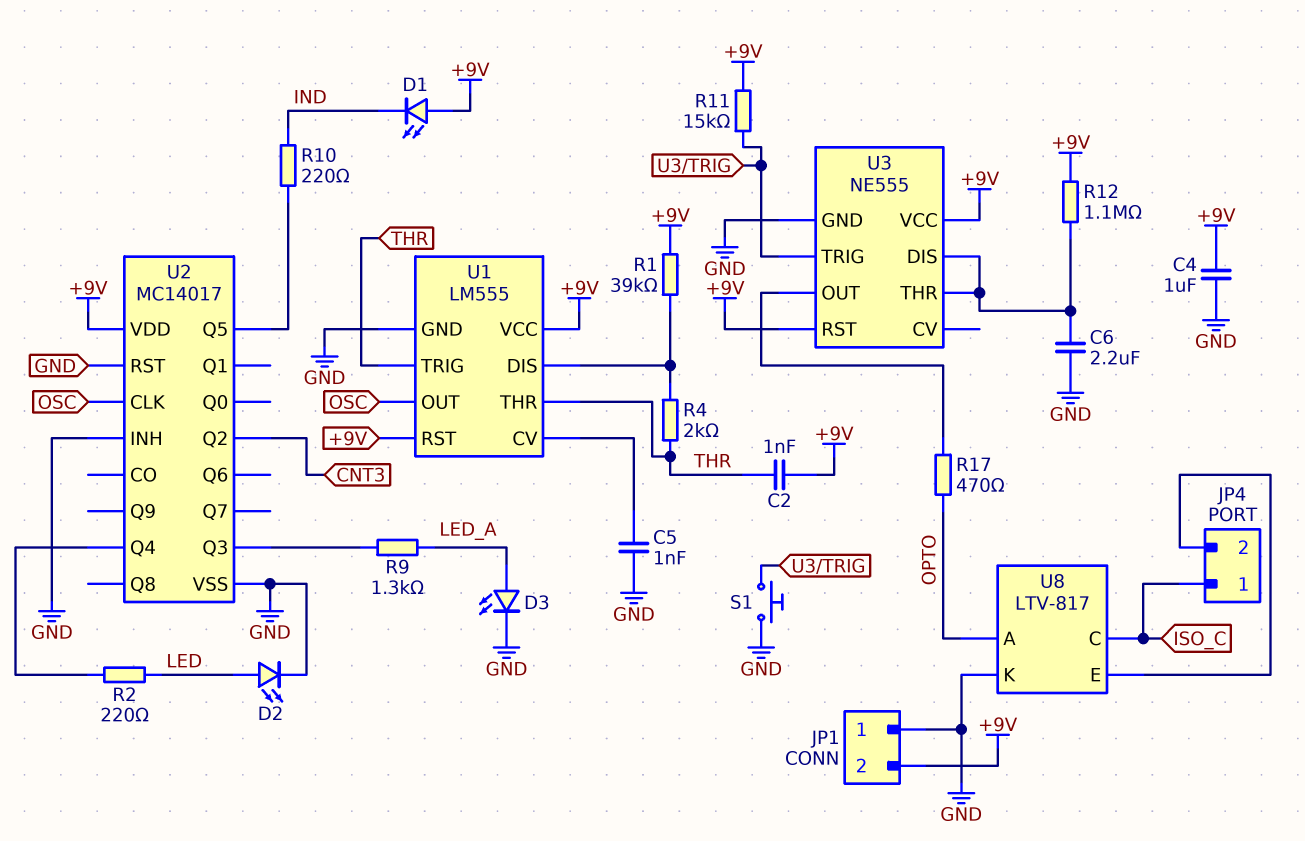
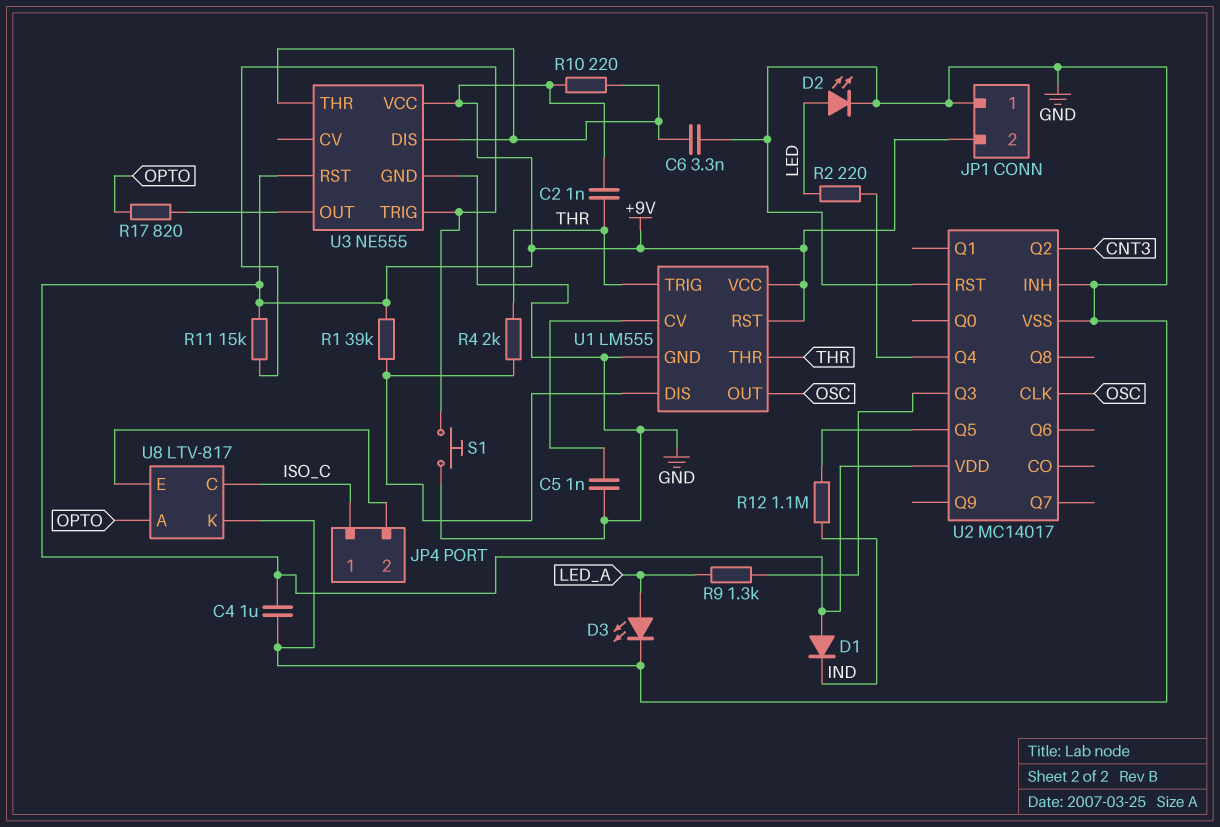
C6: 2.2uF (GND, U3/DIS) -> 3.3nF (GND, U3/DIS)
D1: LED (A +9V, K IND) -> diode (A +9V, K IND)
R10: 220 (IND, U2/Q5) -> 220 (+9V, U3/DIS)
R12: 1.1M (+9V, U3/DIS) -> 1.1M (IND, U2/Q5)
R17: 470 (OPTO, U3/OUT) -> 820 (OPTO, U3/OUT)

